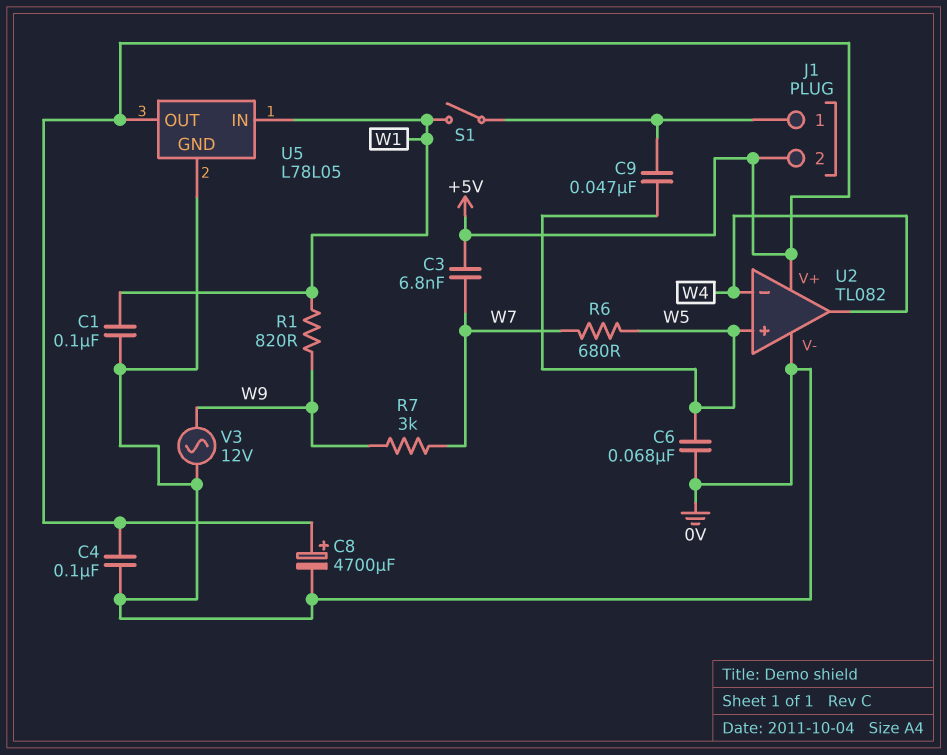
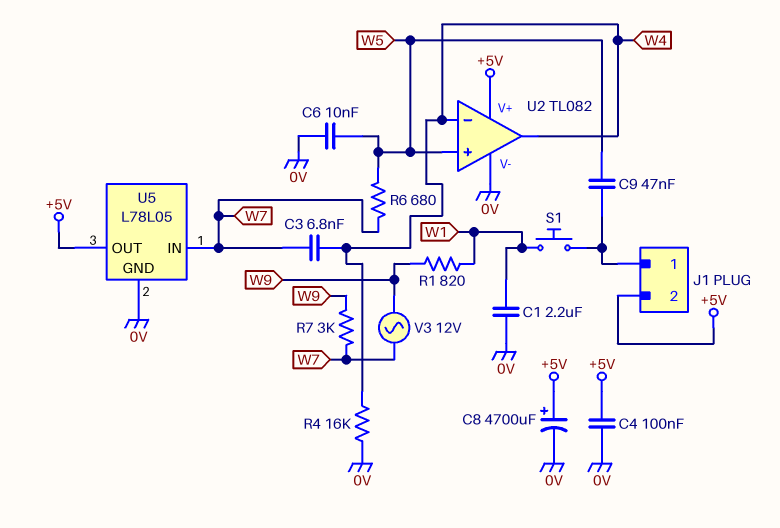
C1: 100nF (0V, W1) -> 2.2uF (0V, W1)
C3: 6.8nF (+5V, W7) -> 6.8nF (W4, W7)
C6: 68nF (0V, W5) -> 10nF (0V, W5)
R4: none -> 16k (0V, W4)
S1: switch (J1/1, W1) -> button (J1/1, W1)
U5 pin IN: W1 -> W7
V3: AC 12V (0V, W9) -> AC 12V (W7, W9)

